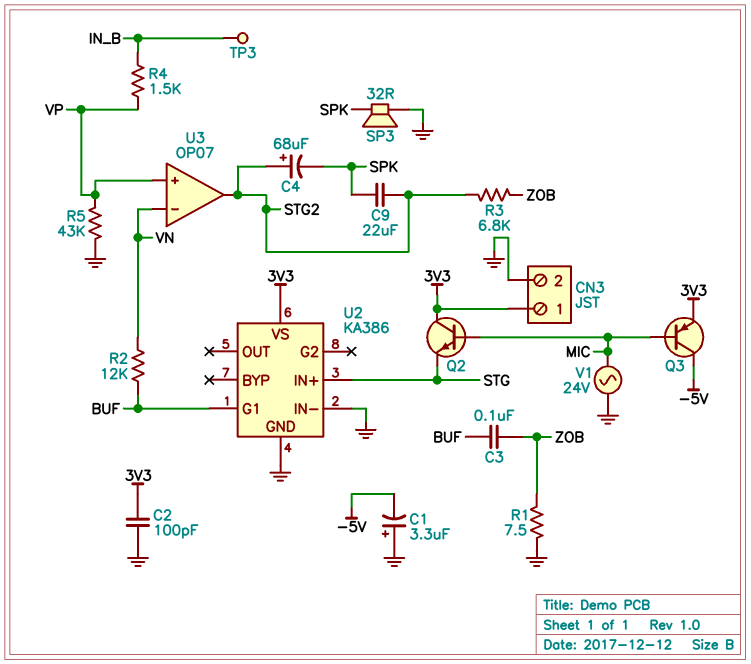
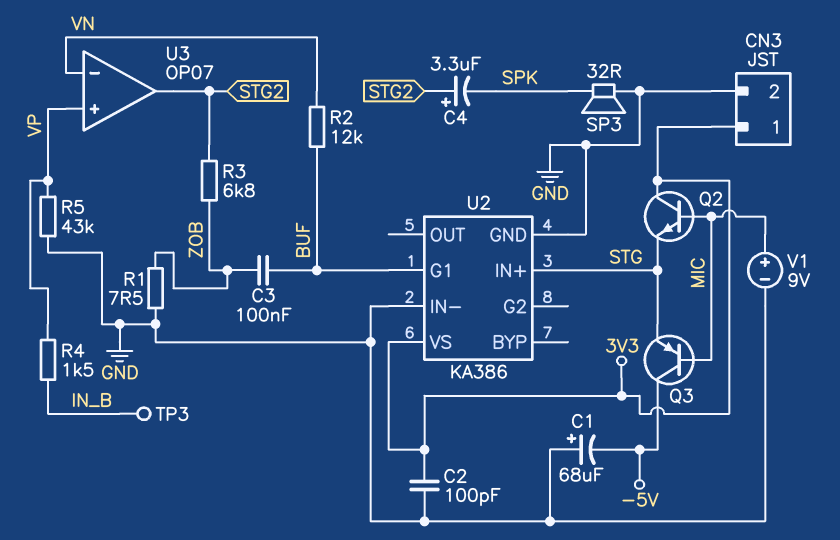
C1: 3.3uF (plus GND, minus -5V) -> 68uF (plus GND, minus -5V)
C4: 68uF (plus STG2, minus SPK) -> 3.3uF (plus STG2, minus SPK)
C9: 22uF (SPK, STG2) -> none
Q3: PNP (B MIC, C -5V, E 3V3) -> PNP (B MIC, C -5V, E STG)
V1: AC 24V (GND, MIC) -> 9V (plus MIC, minus GND)

